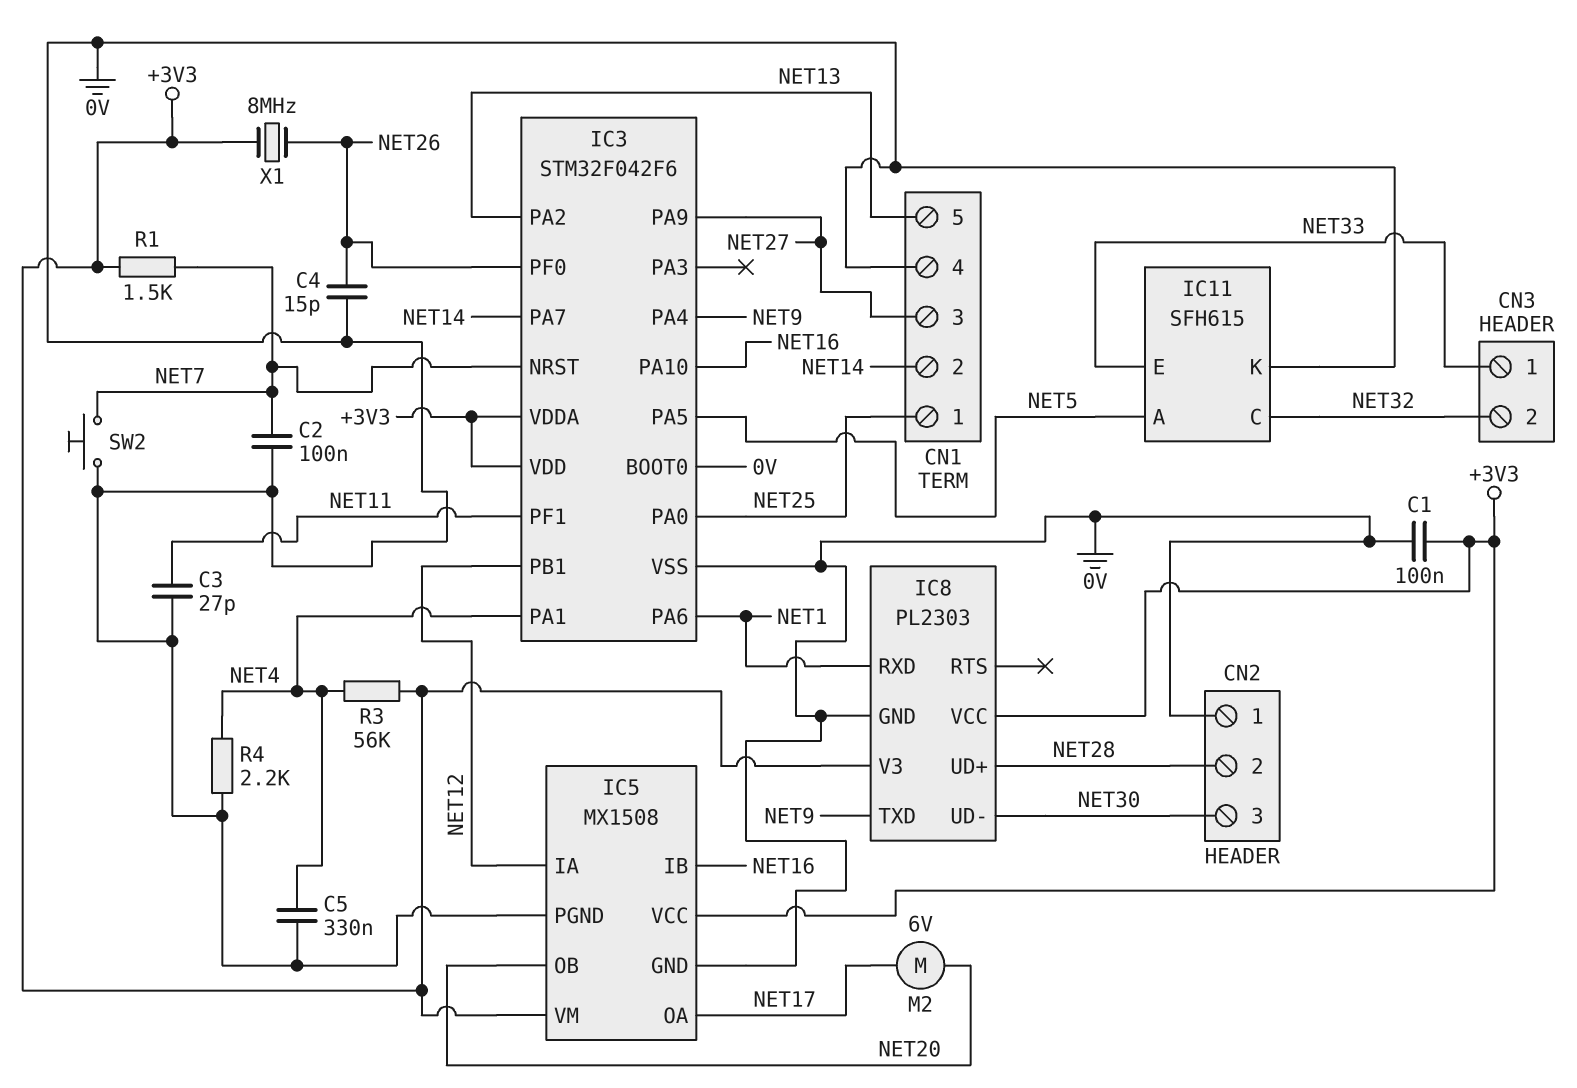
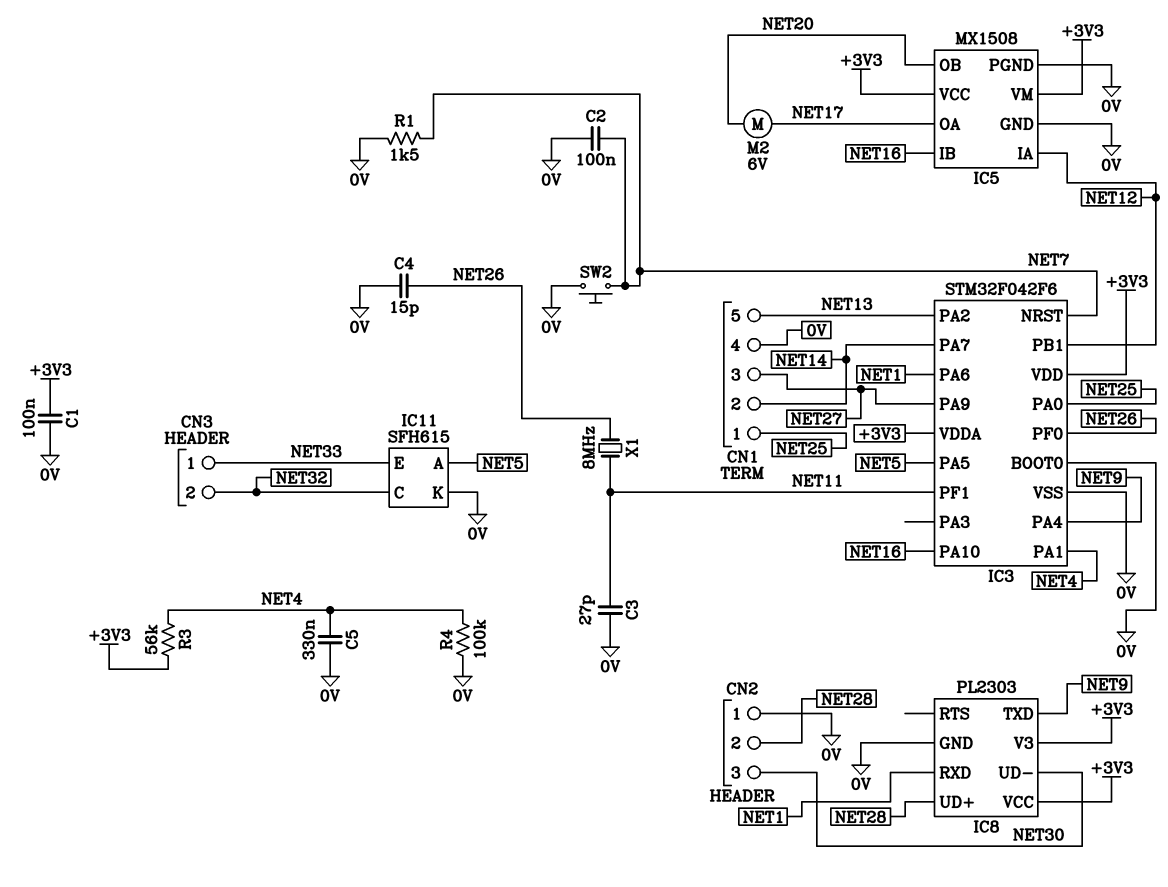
R1: 1.5k (+3V3, NET7) -> 1.5k (0V, NET7)
R4: 2.2k (0V, NET4) -> 100k (0V, NET4)
X1: 8MHz (+3V3, NET26) -> 8MHz (NET11, NET26)

